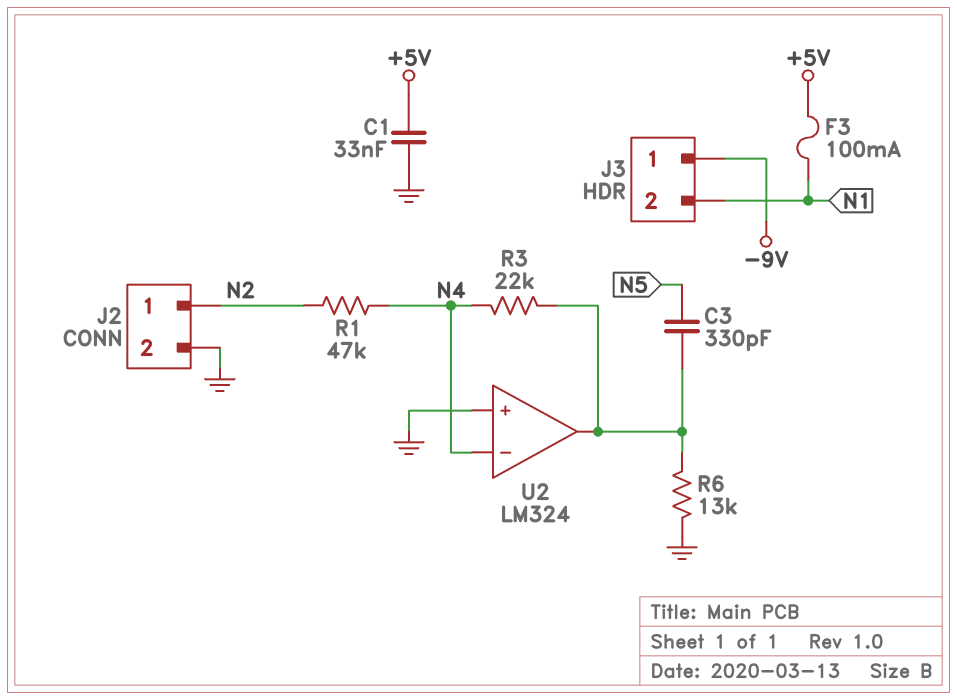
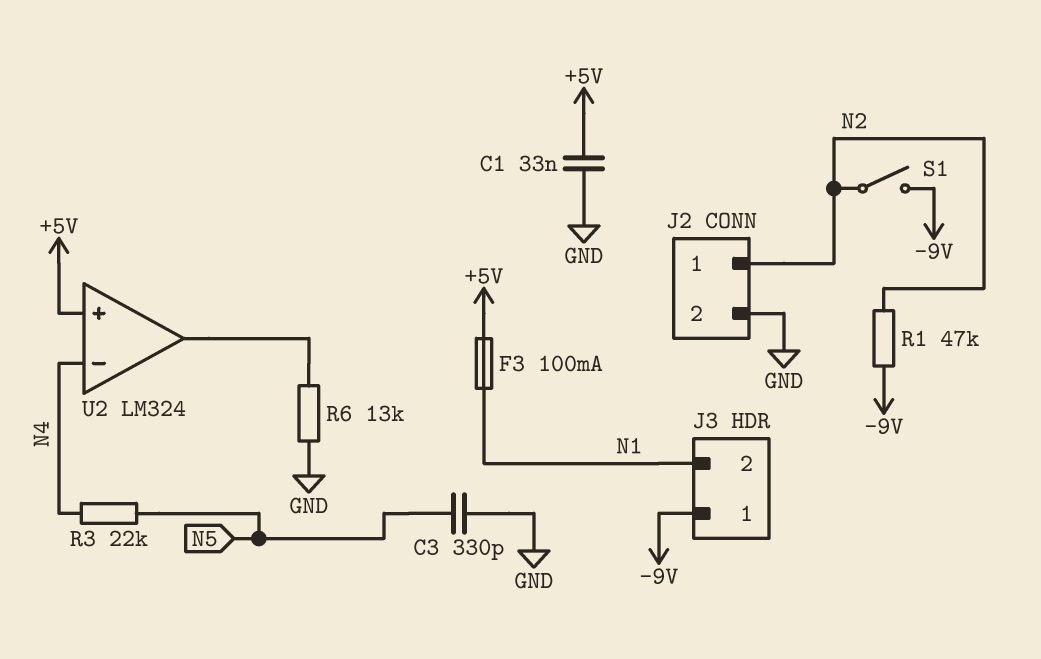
C3: 330pF (N5, U2/out) -> 330pF (GND, N5)
R1: 47k (N2, N4) -> 47k (-9V, N2)
R3: 22k (N4, U2/out) -> 22k (N4, N5)
S1: none -> switch (-9V, N2)
U2 pin in+: GND -> +5V

